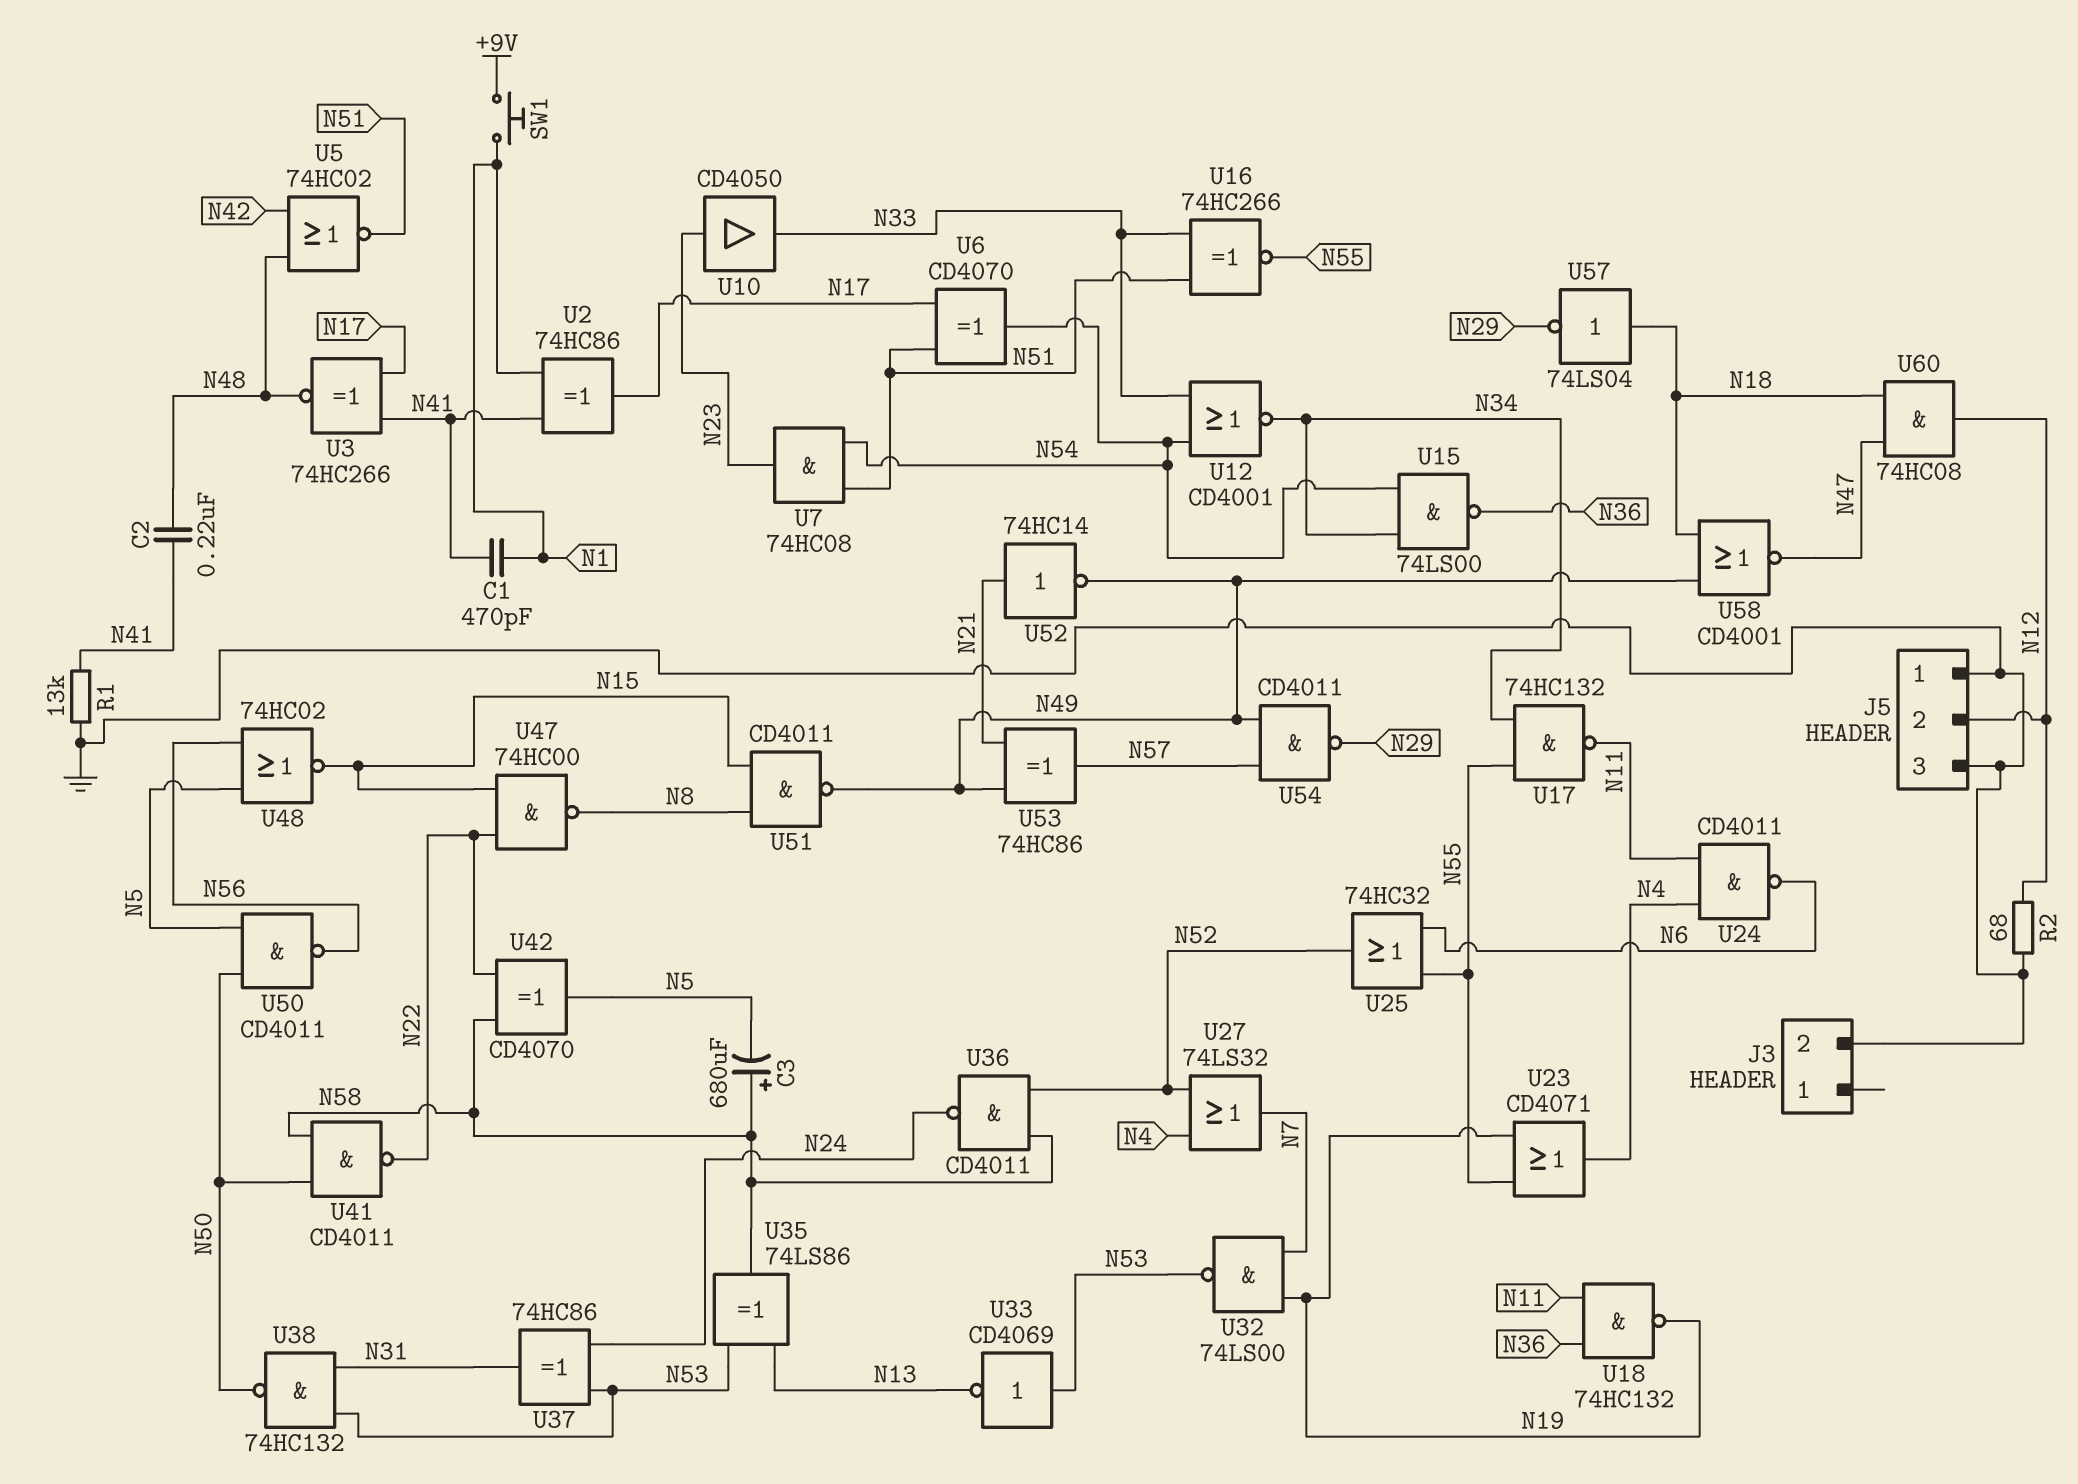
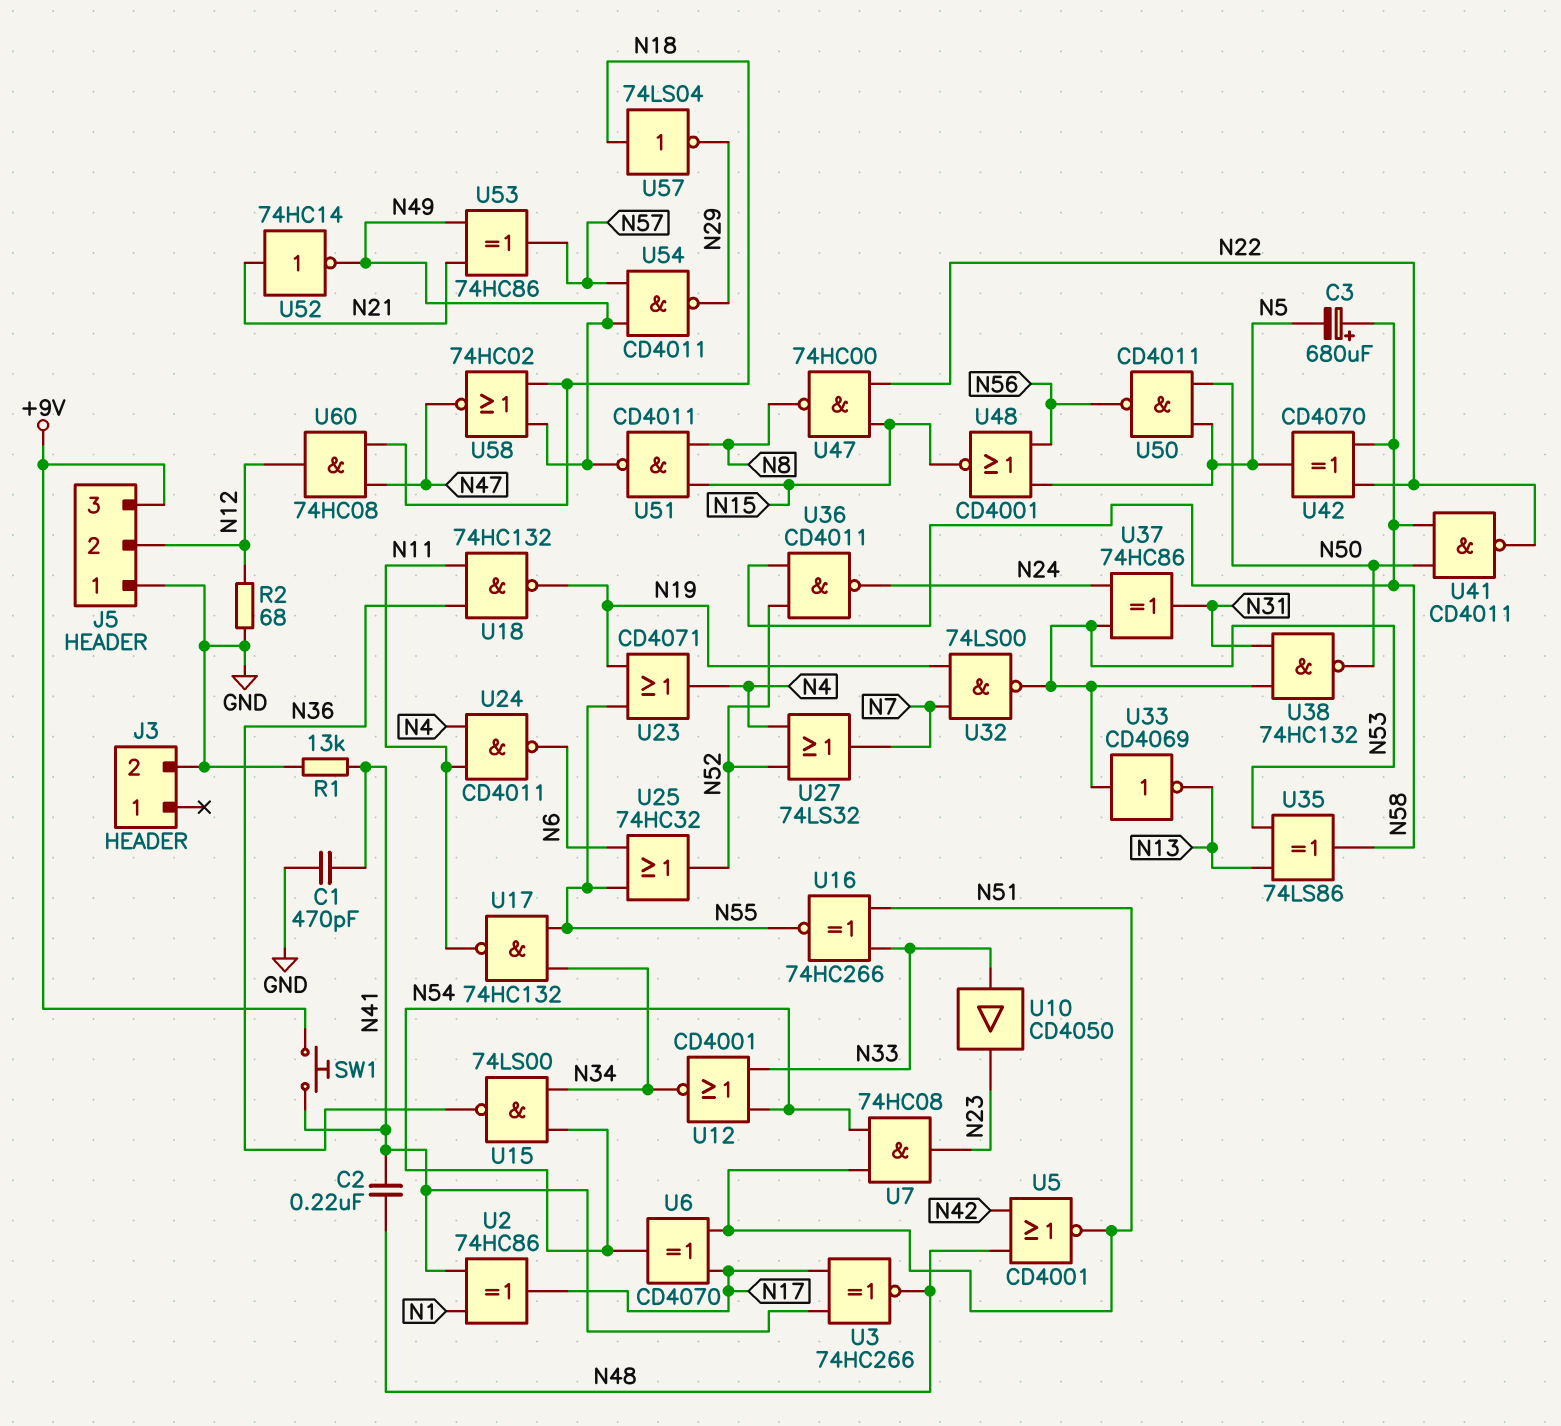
C1: 470pF (N1, N41) -> 470pF (GND, N41)
J5 pin 3: GND -> +9V
SW1: button (+9V, N1) -> button (+9V, N41)
U5: NOR 74HC02 (in N42, in N48, out N51) -> NOR CD4001 (in N42, in N48, out N51)
U10: buffer CD4050 (in N23, out N33) -> buffer CD4050 (in N33, out N23)
U48: NOR 74HC02 (in N5, in N56, out N15) -> NOR CD4001 (in N5, in N56, out N15)
U58: NOR CD4001 (in N18, in N49, out N47) -> NOR 74HC02 (in N18, in N49, out N47)

